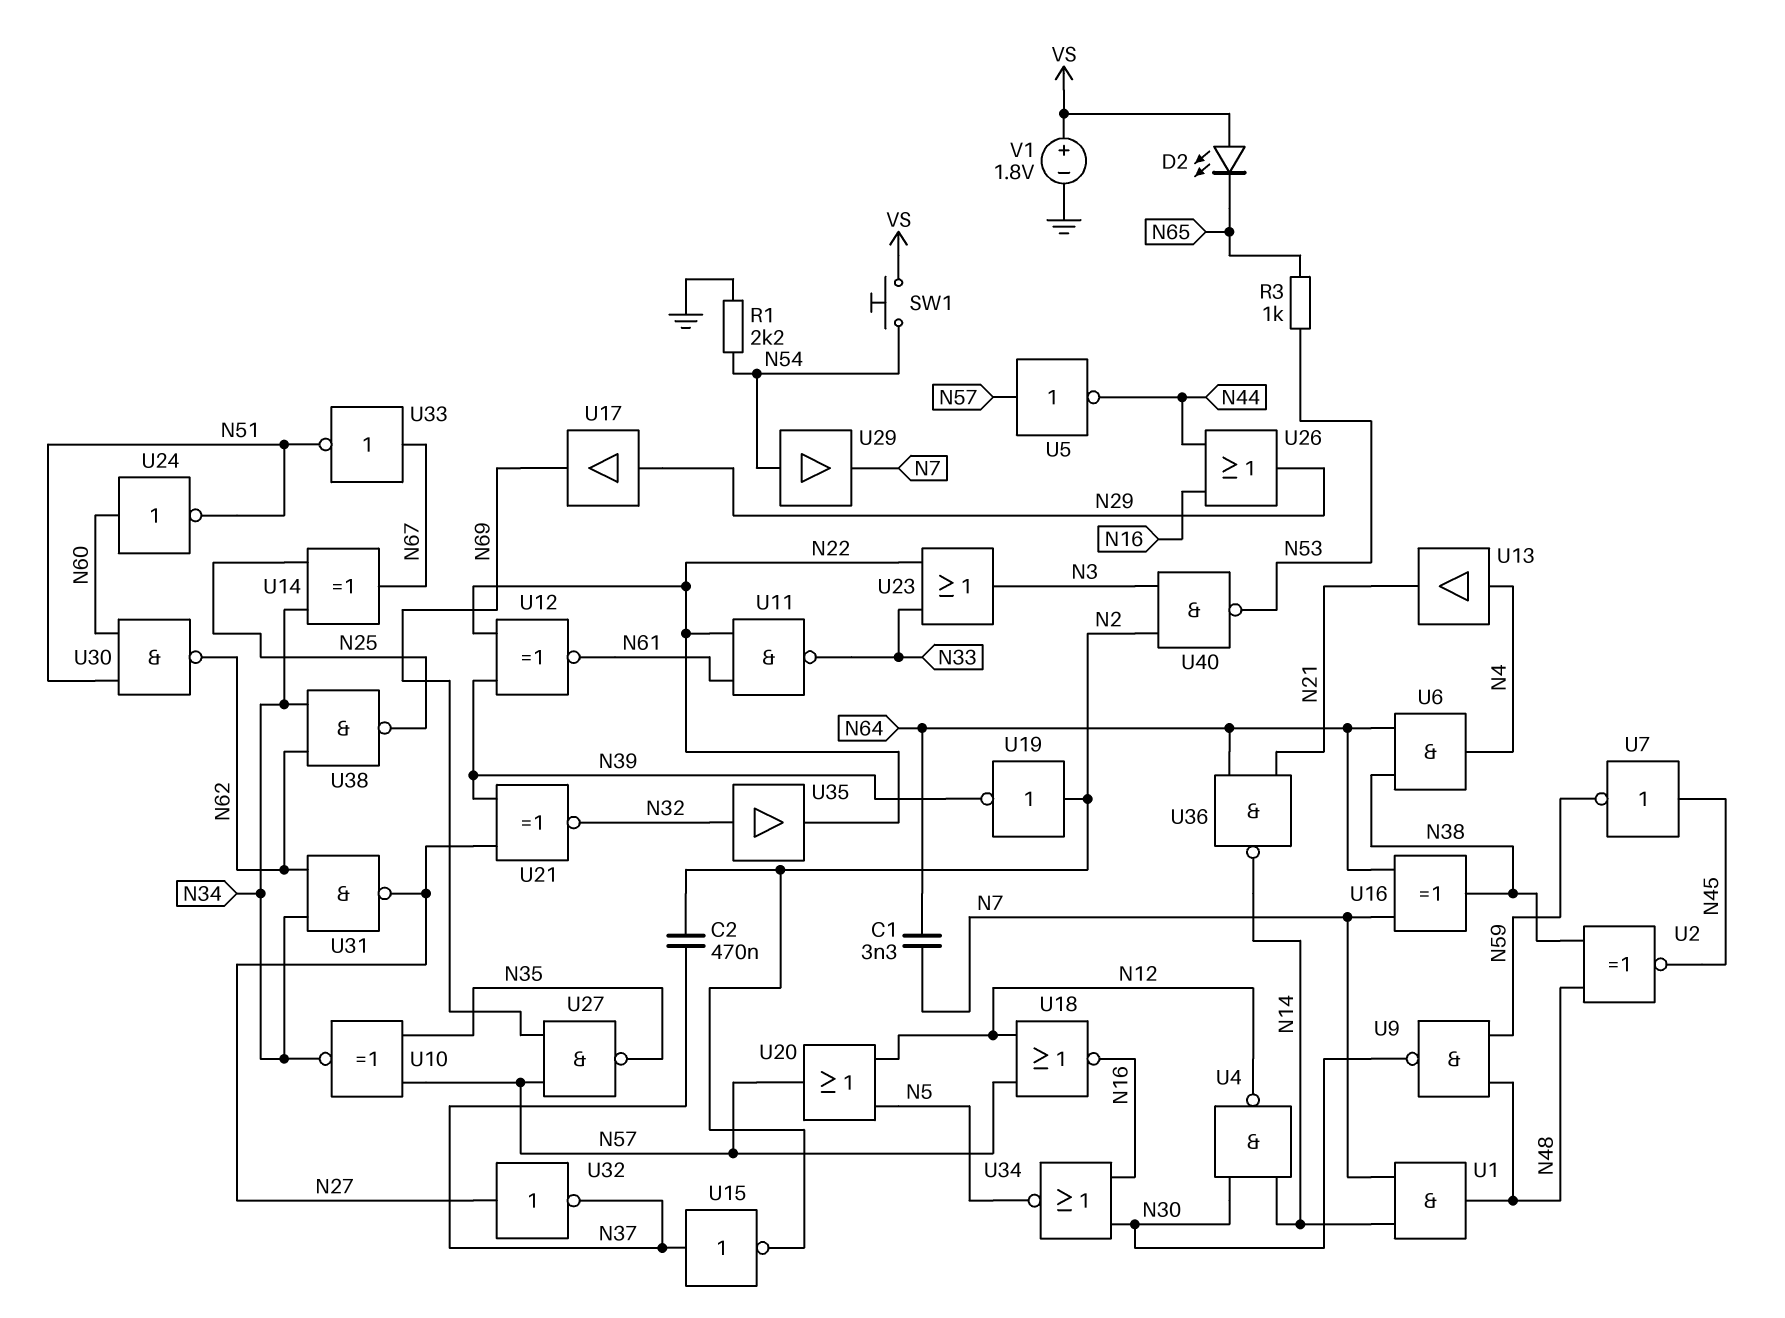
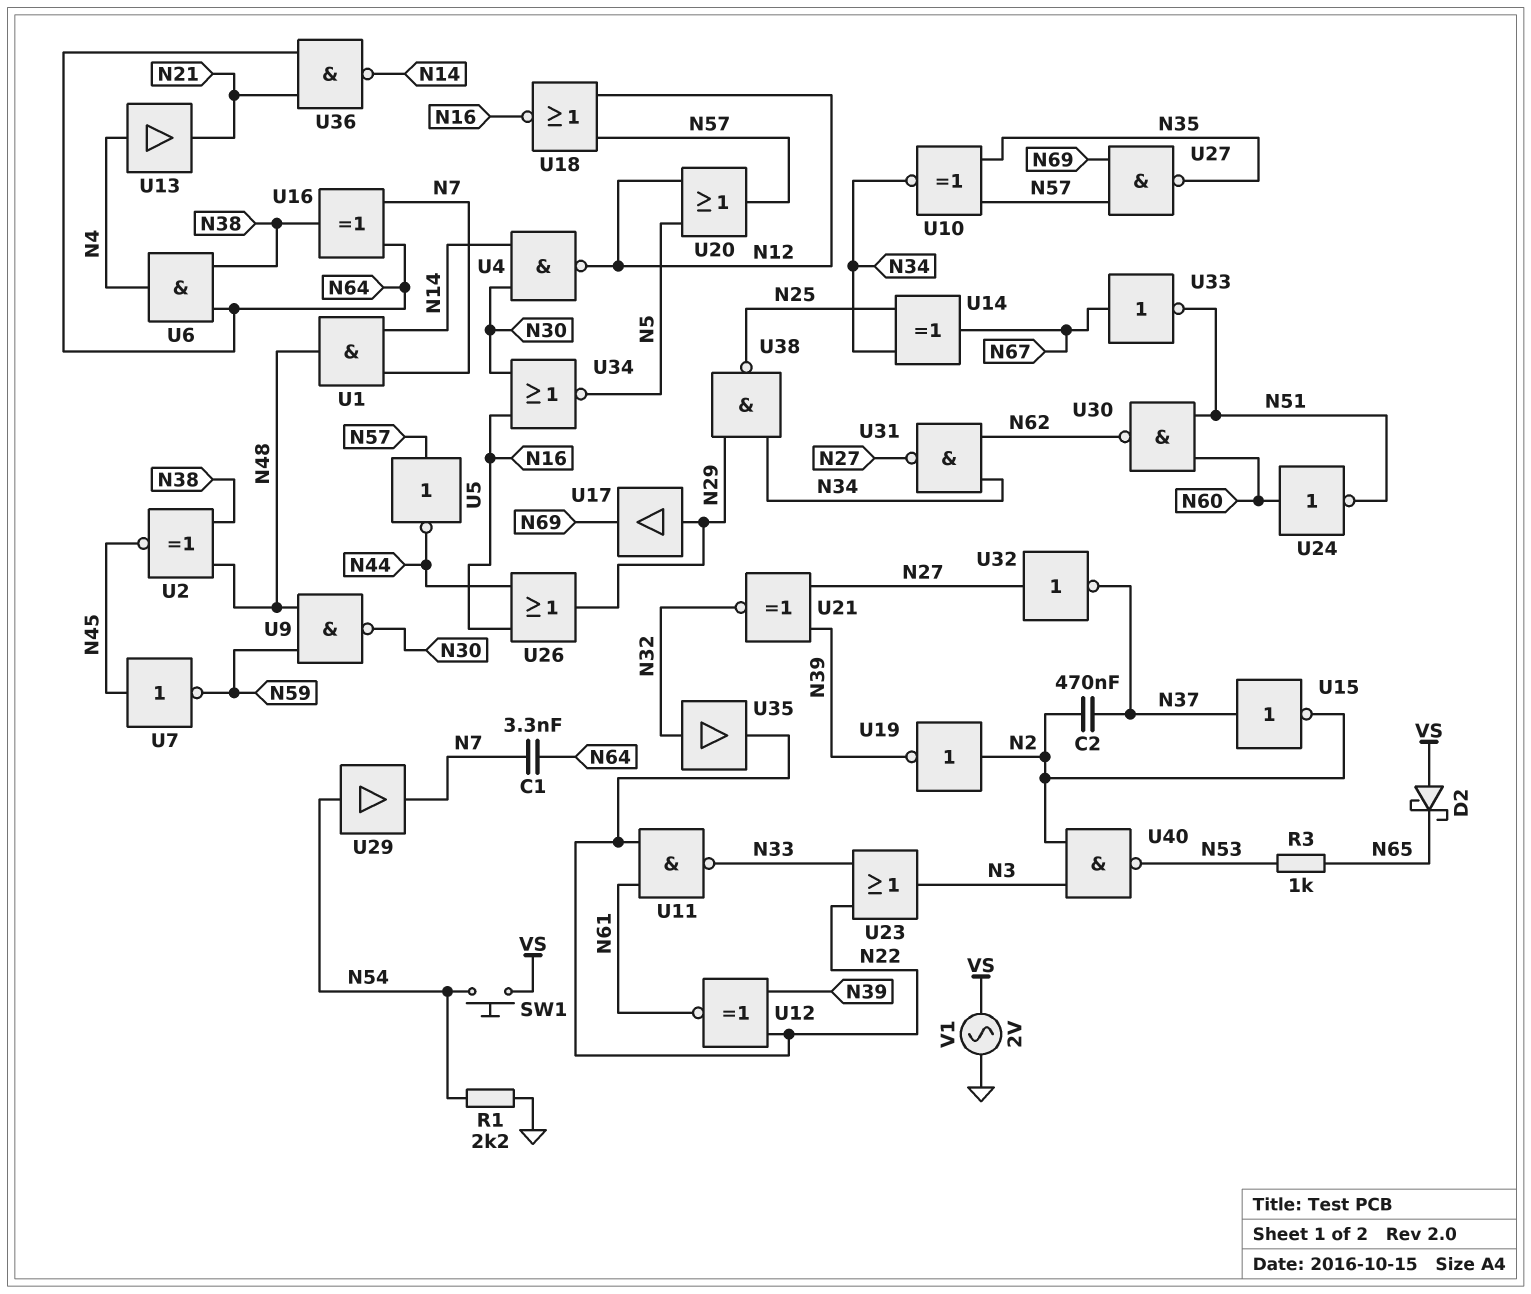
D2: LED (A VS, K N65) -> schottky (A VS, K N65)
U38: NAND (in N34, in N62, out N25) -> NAND (in N29, in N34, out N25)
V1: 1.8V (plus VS, minus GND) -> AC 2V (GND, VS)

